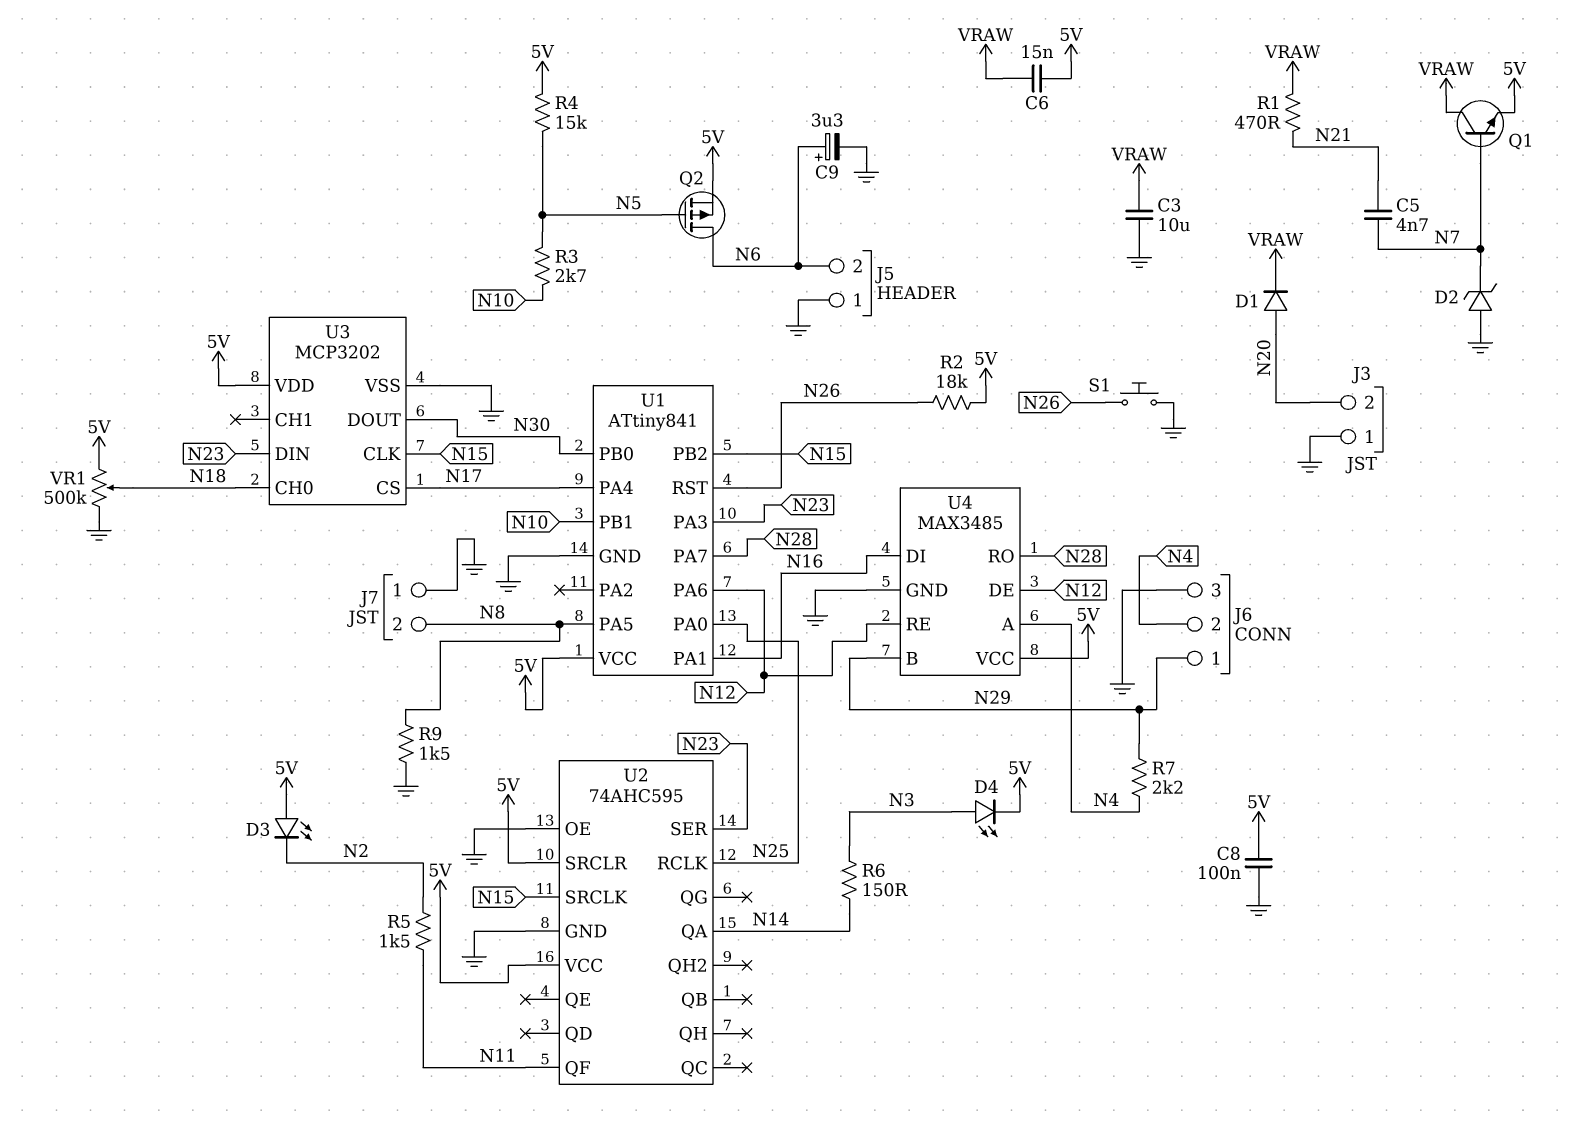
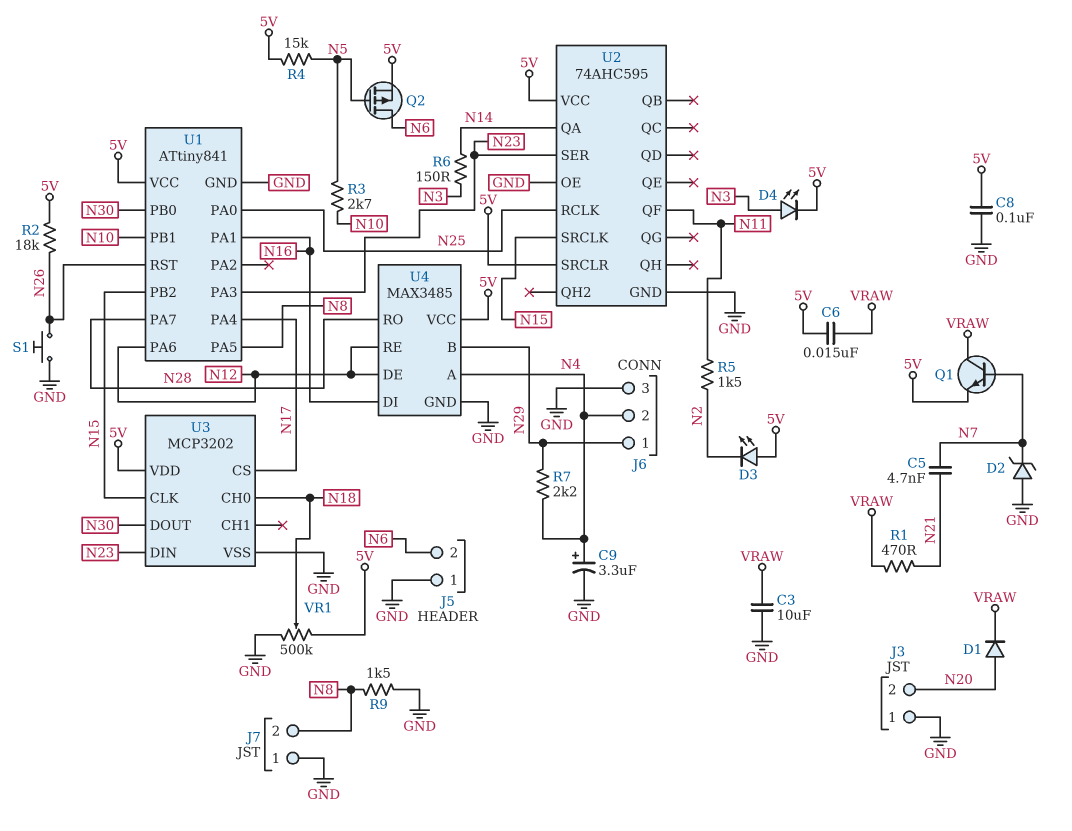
C9: 3.3uF (plus N6, minus GND) -> 3.3uF (plus N4, minus GND)

